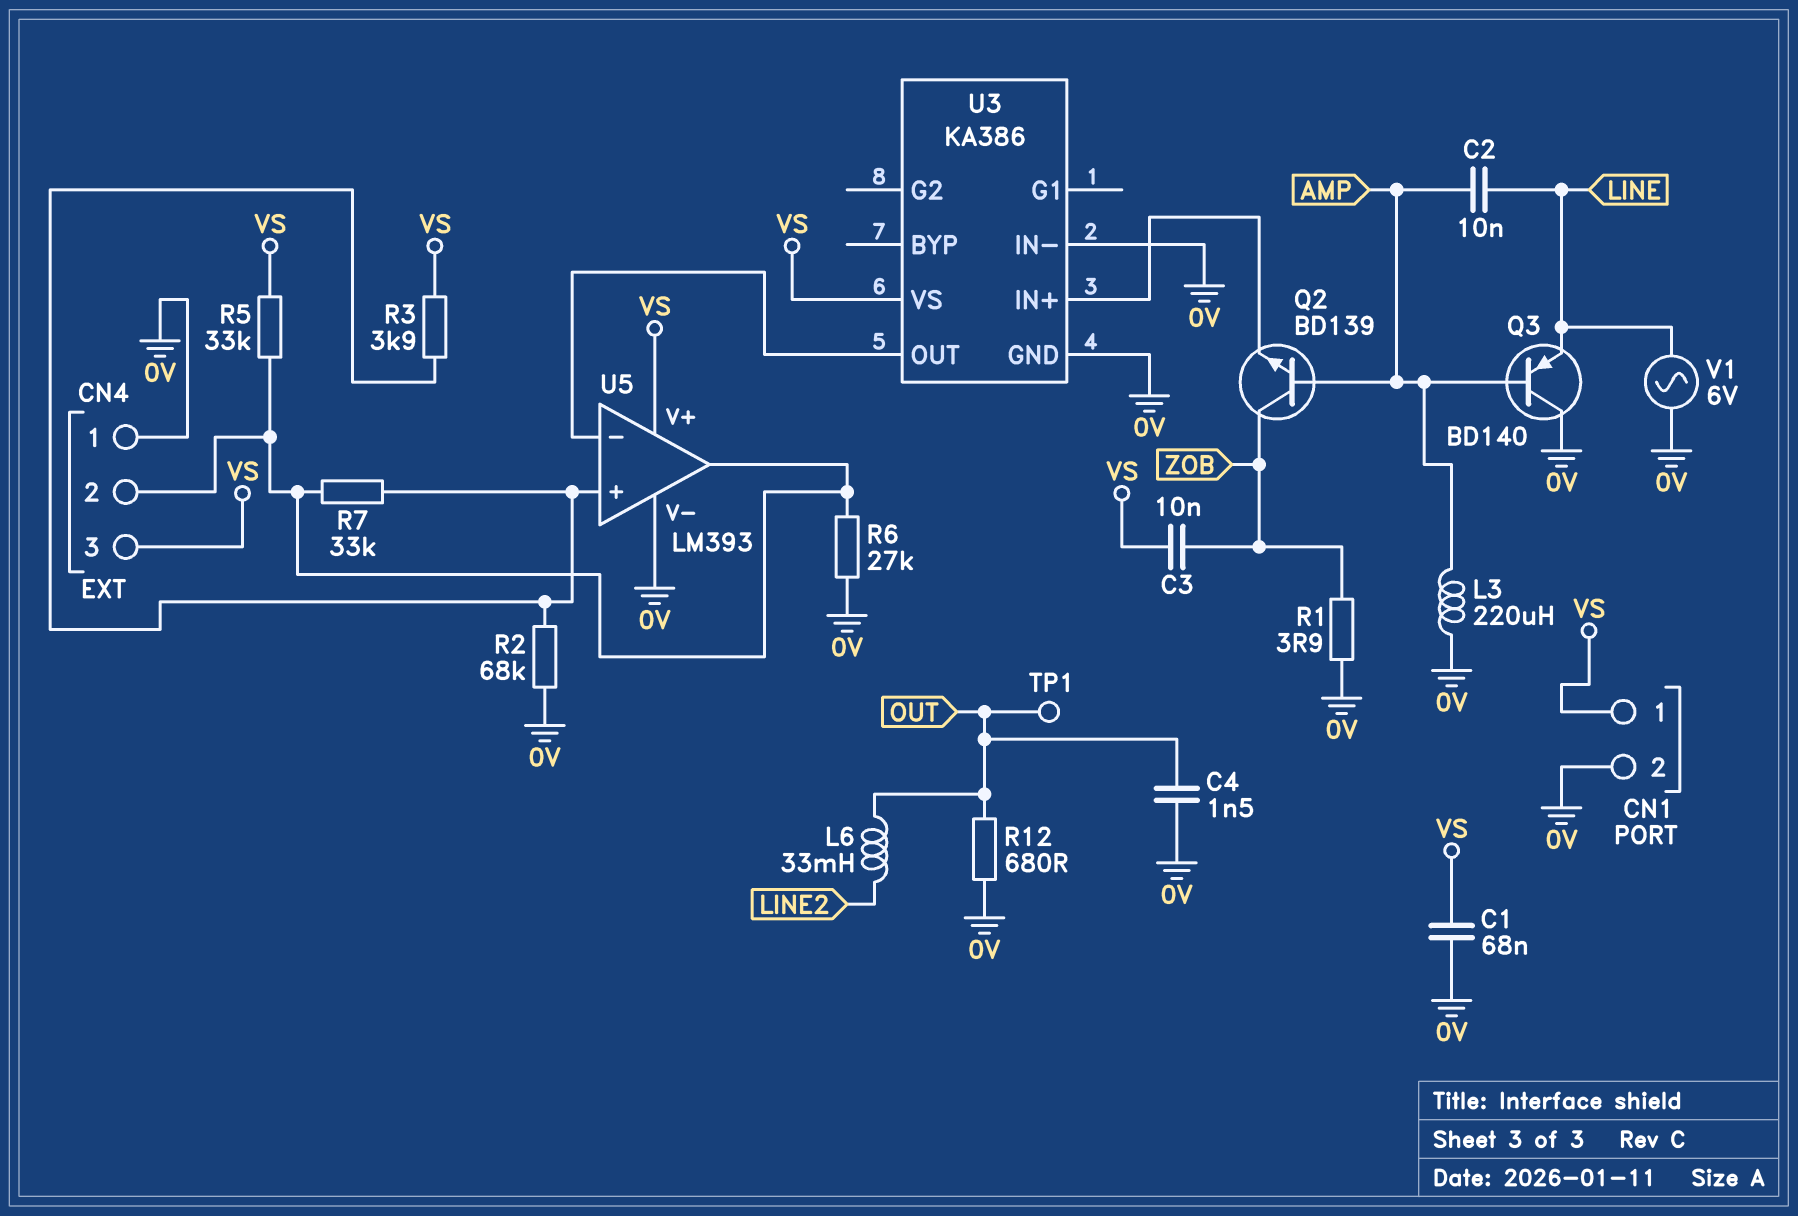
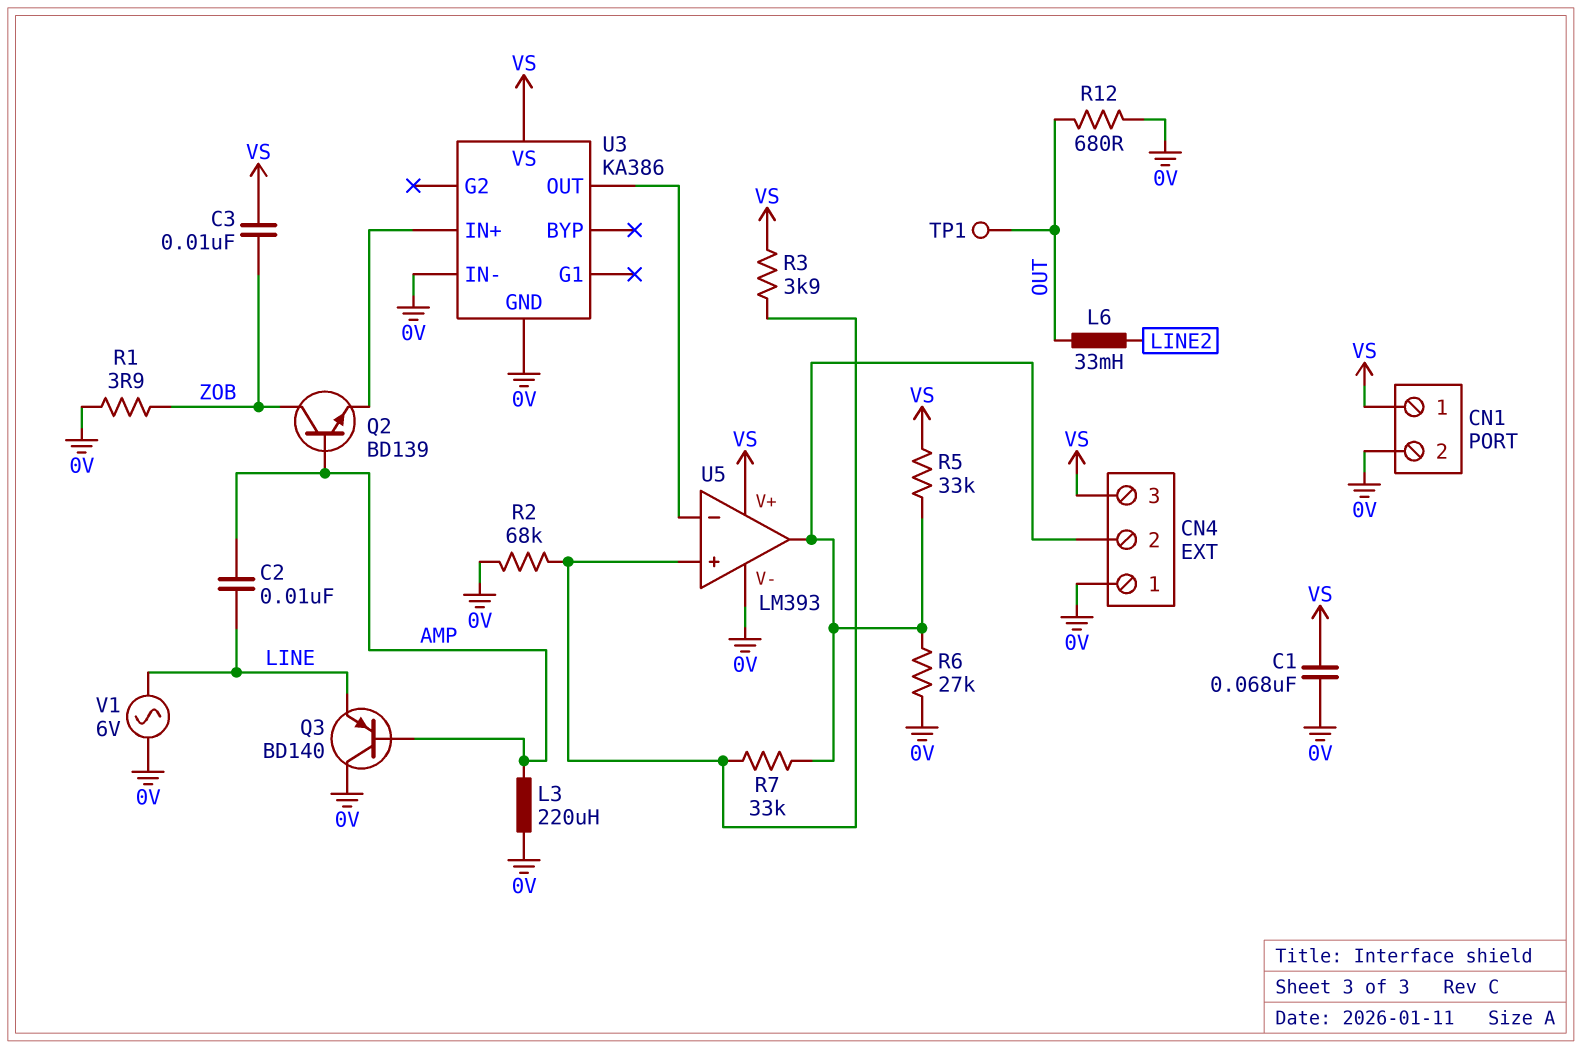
C4: 1.5nF (0V, OUT) -> none

